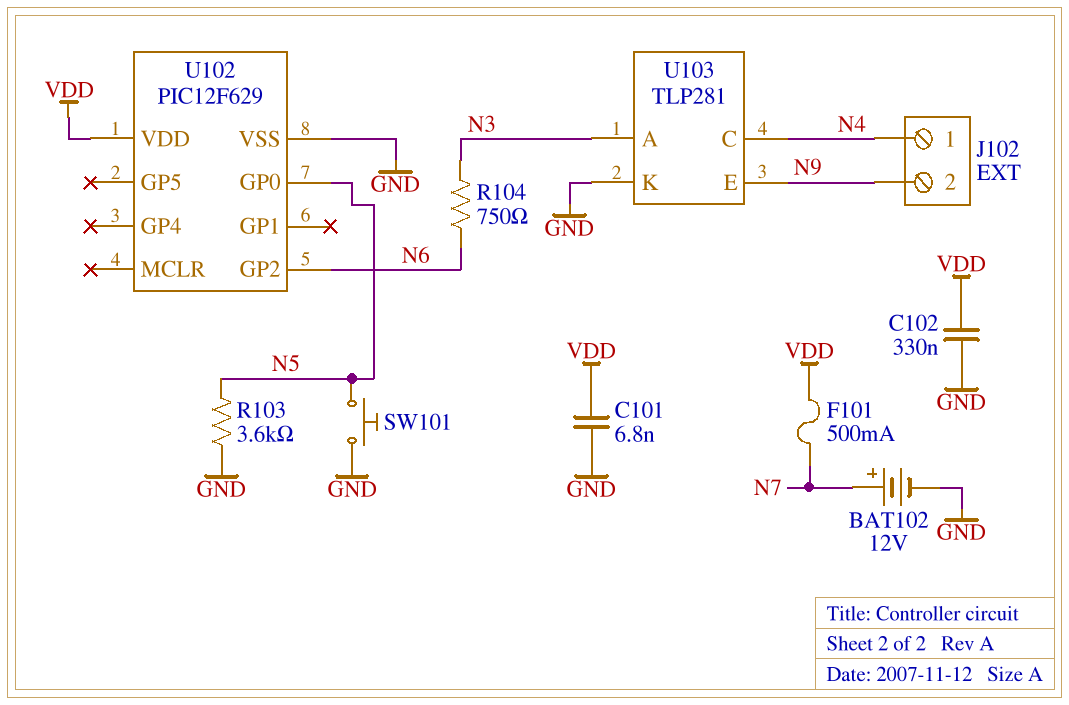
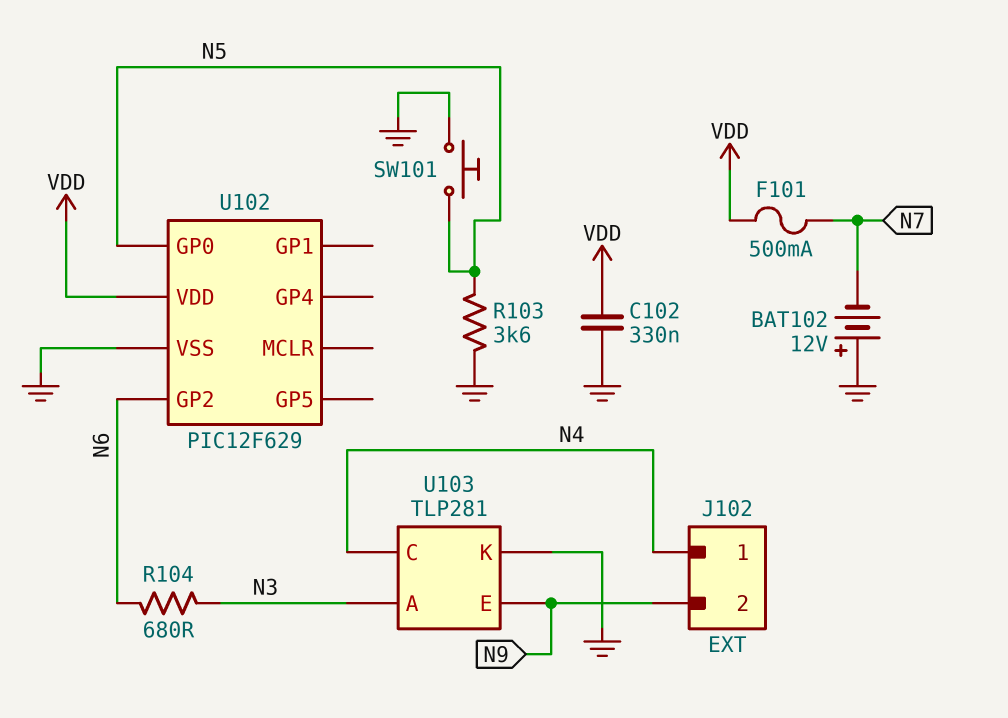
BAT102: 12V (plus N7, minus GND) -> 12V (plus GND, minus N7)
C101: 6.8nF (GND, VDD) -> none
R104: 750 (N3, N6) -> 680 (N3, N6)

